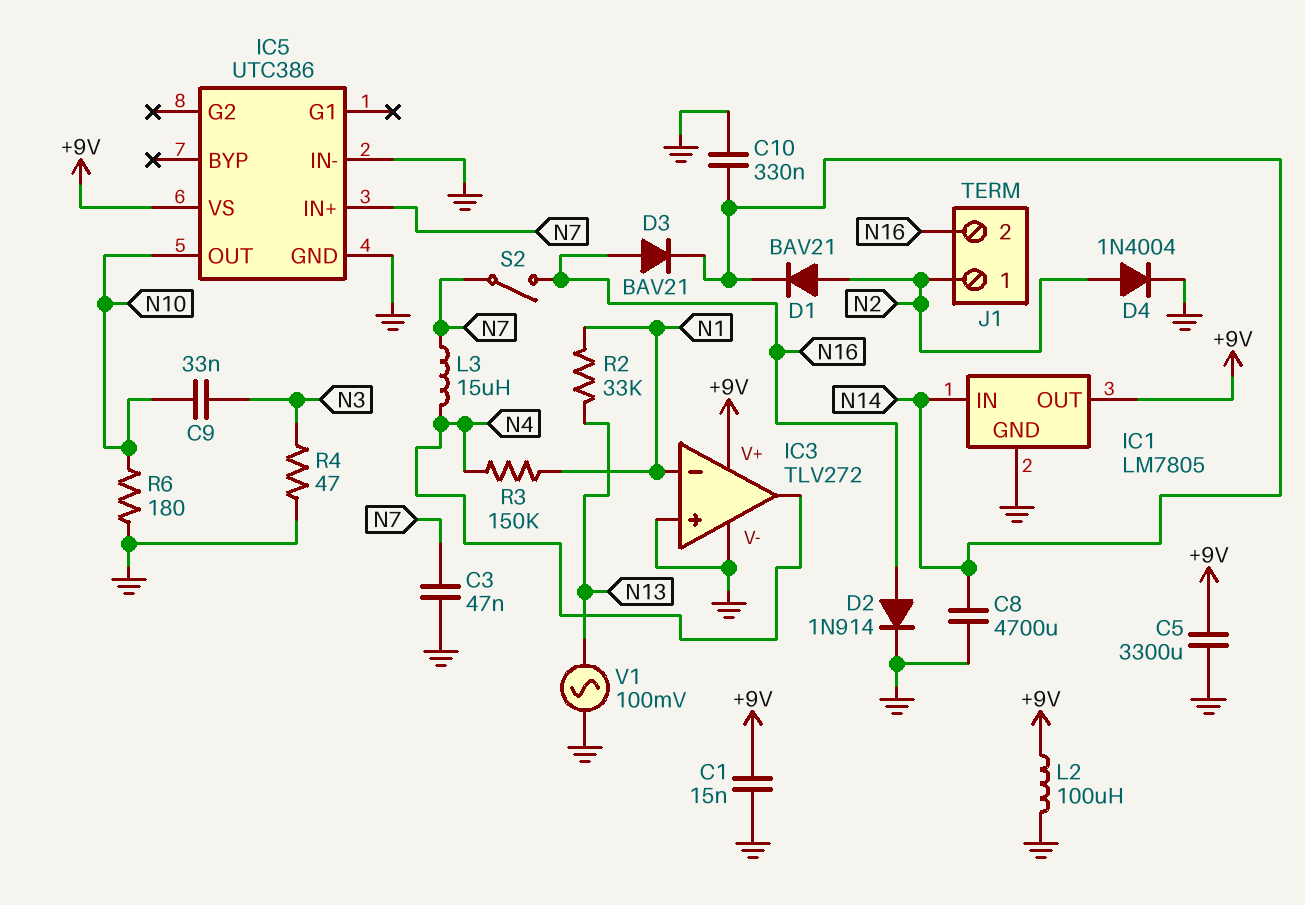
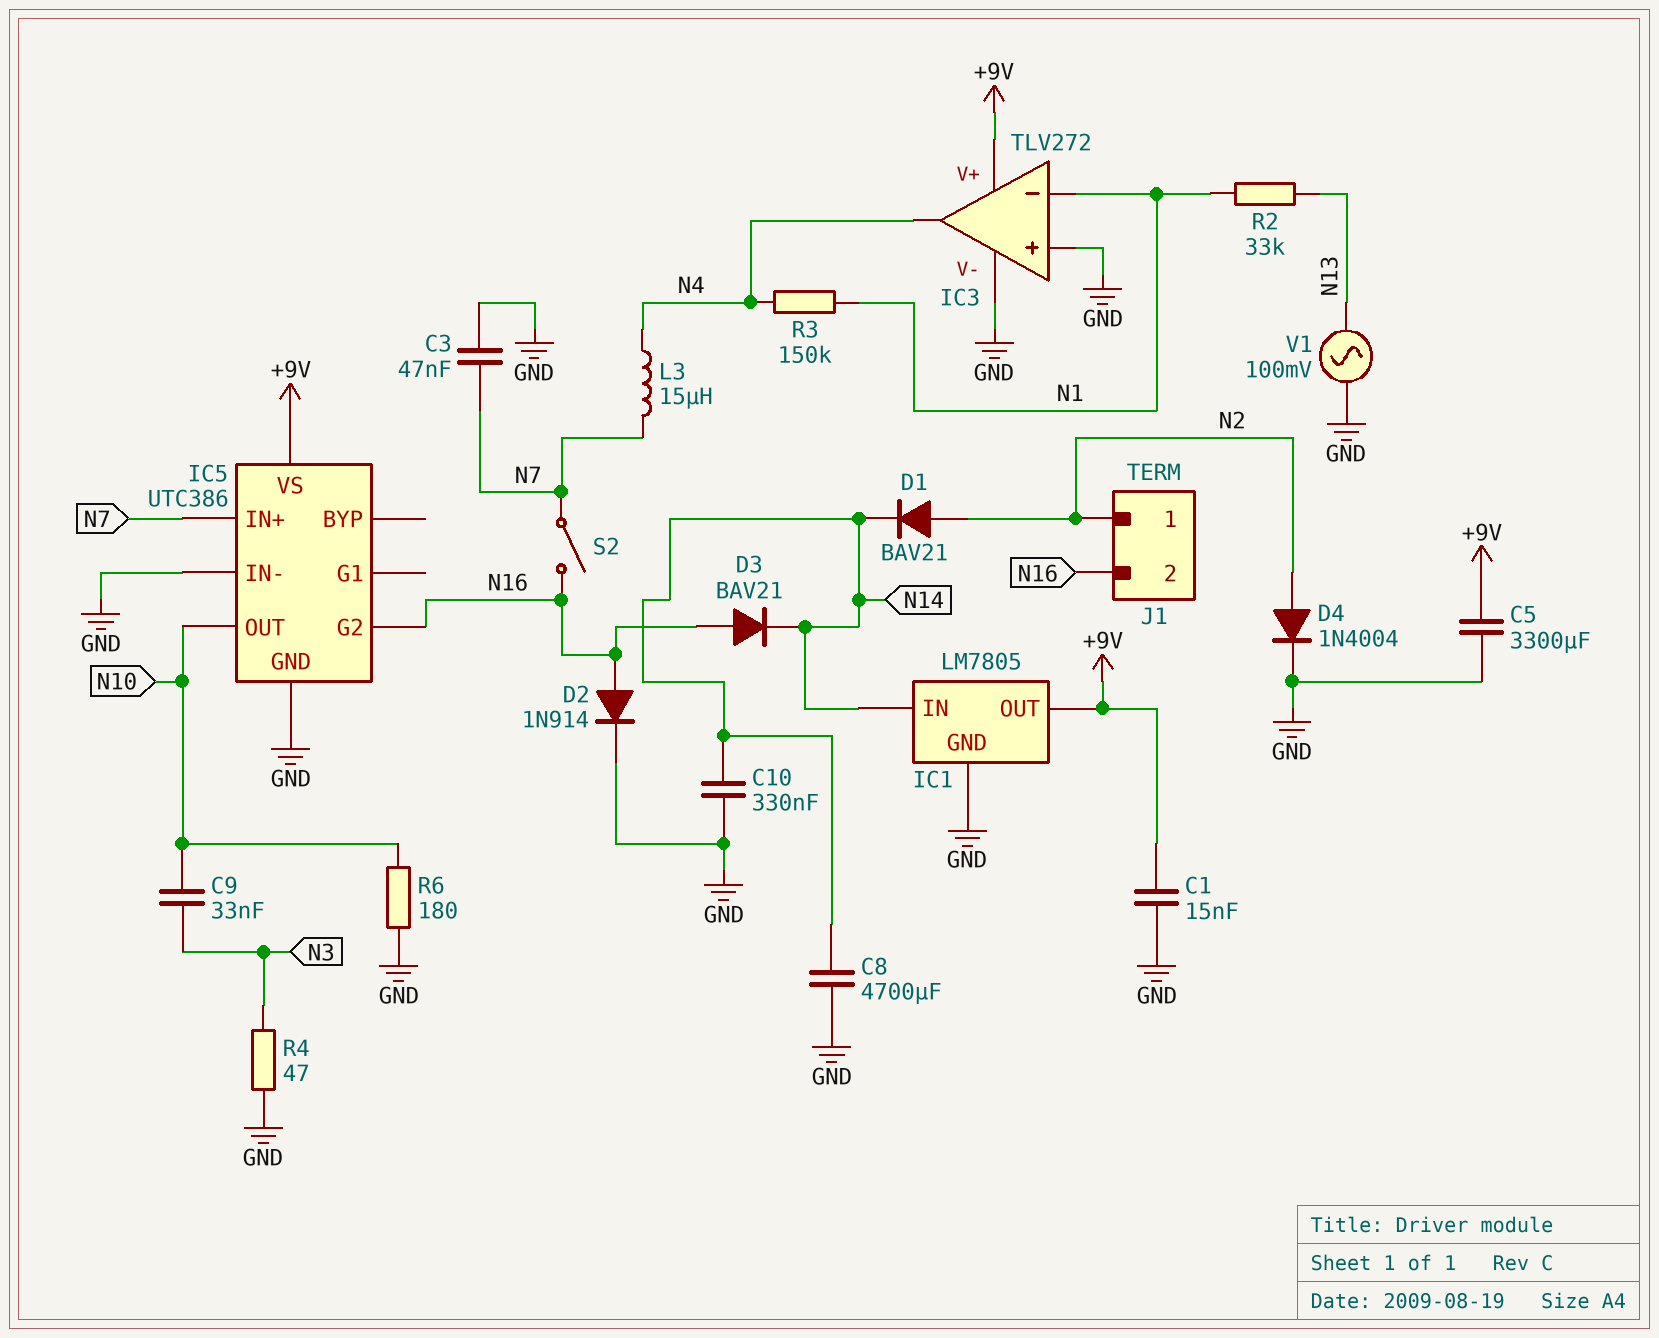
IC5 pin G2: none -> N16
L2: 100uH (+9V, GND) -> none

